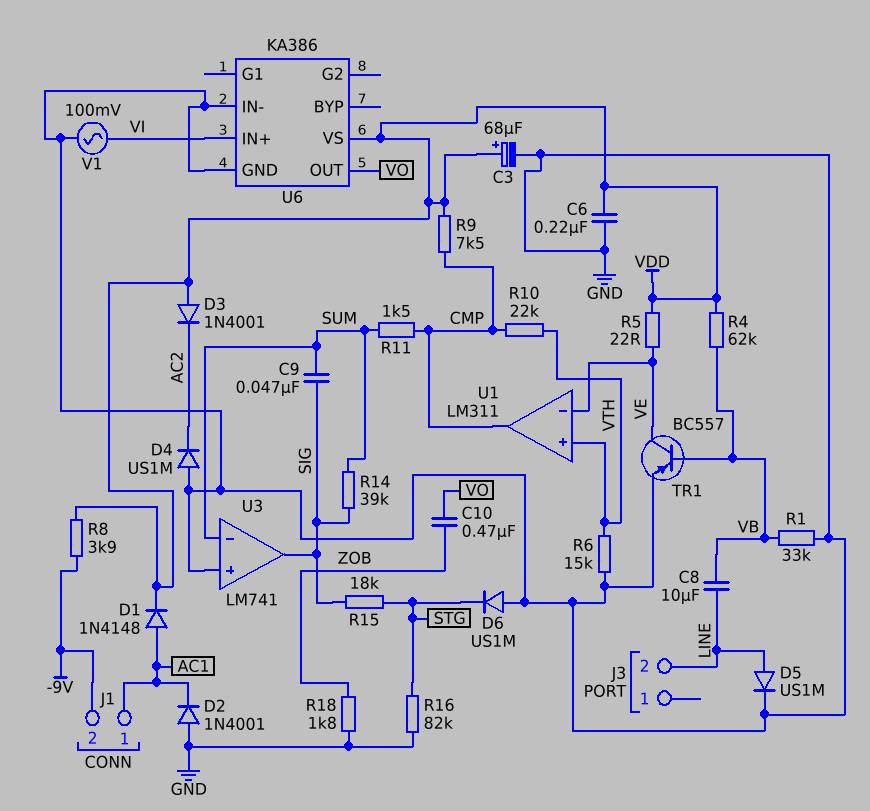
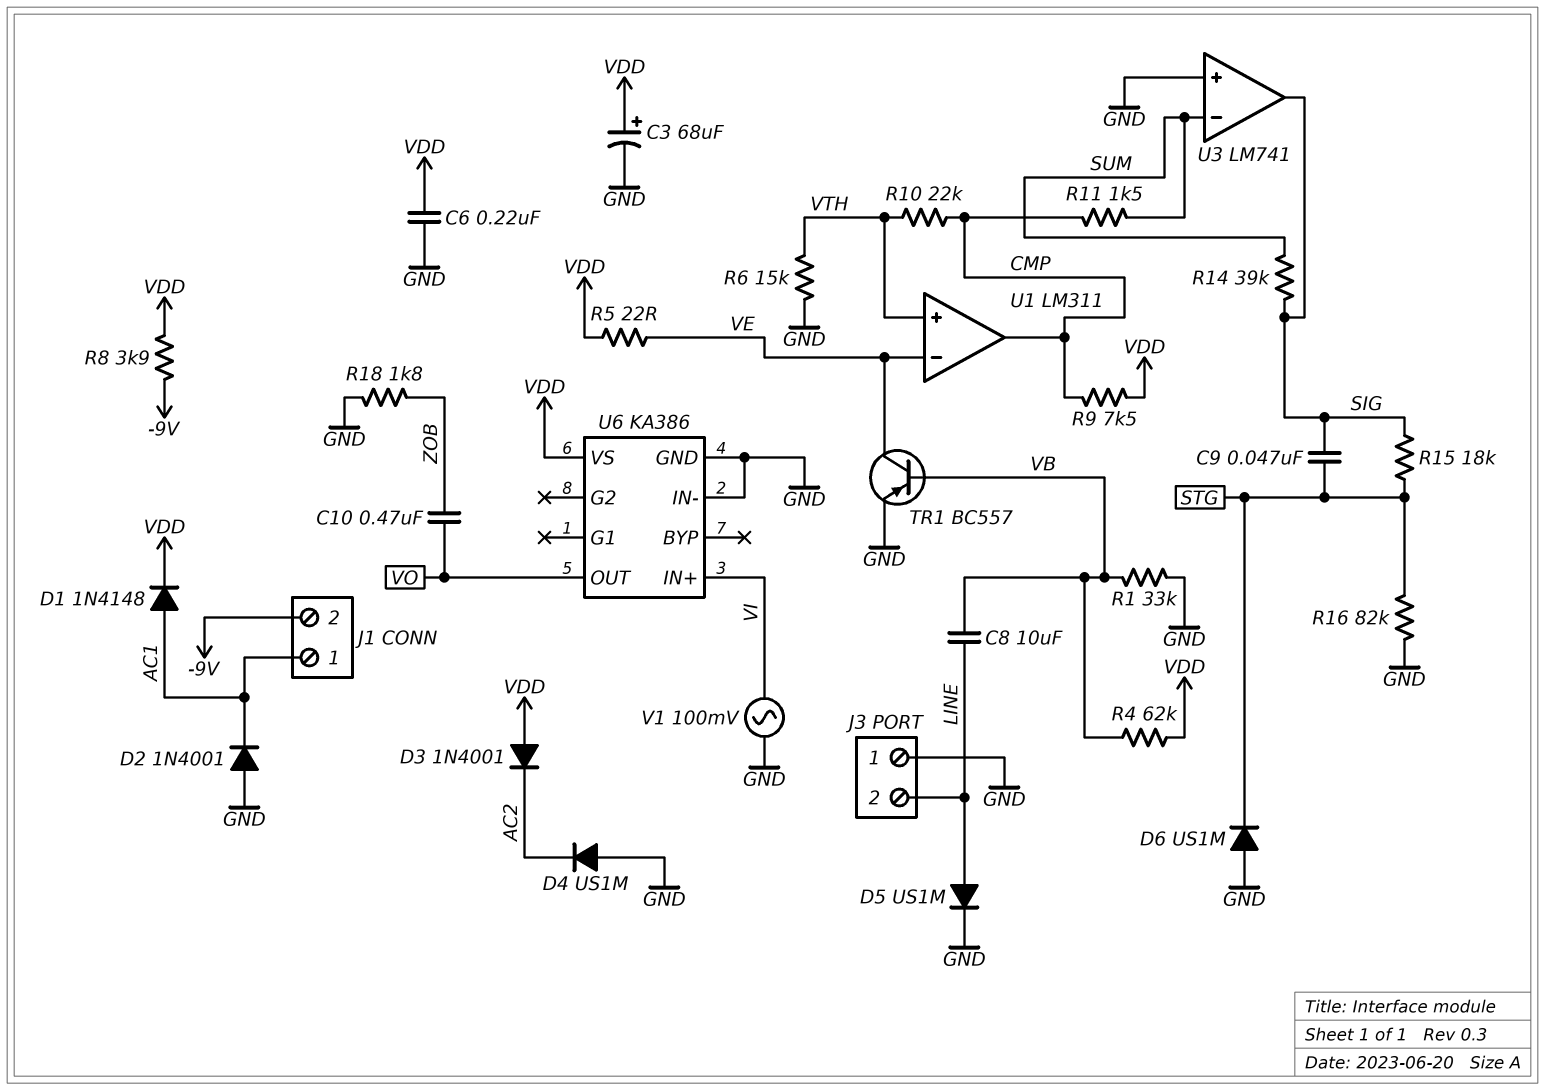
C9: 47nF (SIG, SUM) -> 47nF (SIG, STG)
J3 pin 1: none -> GND

